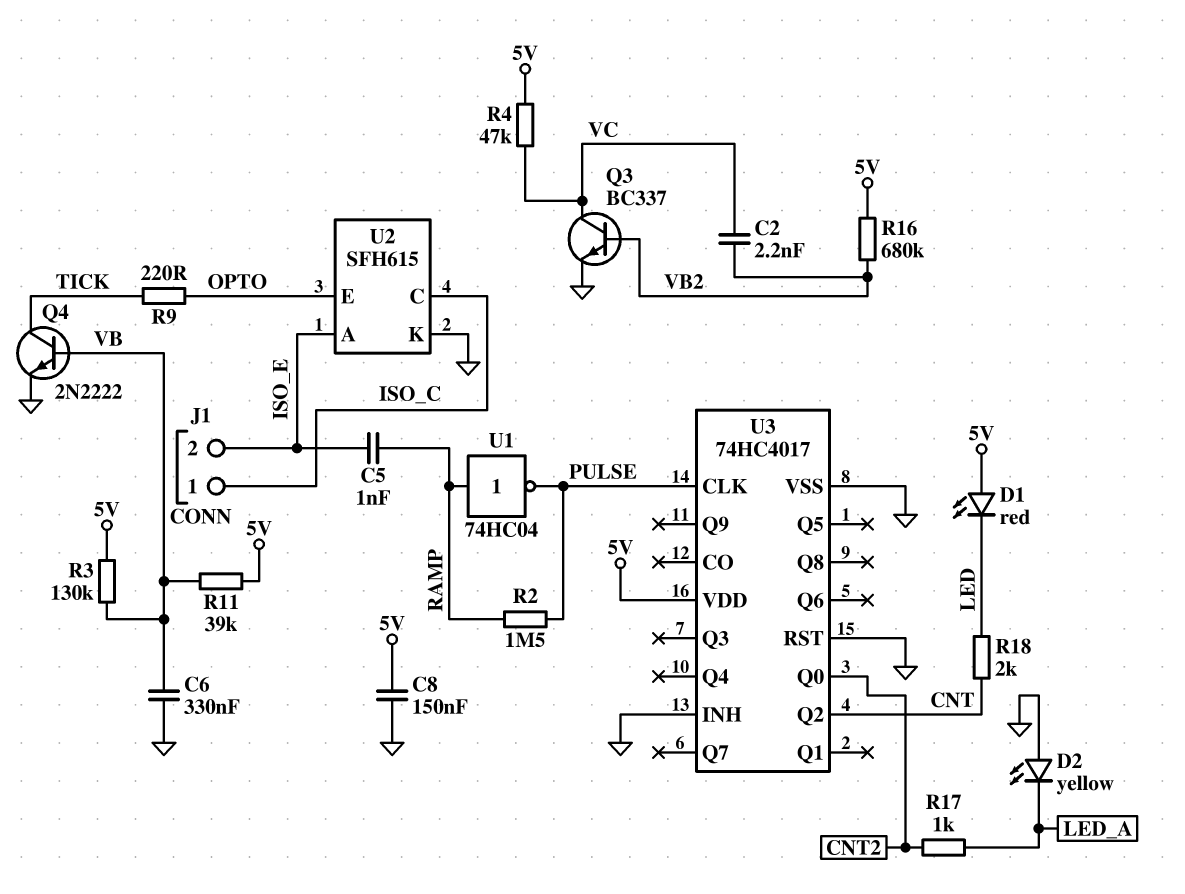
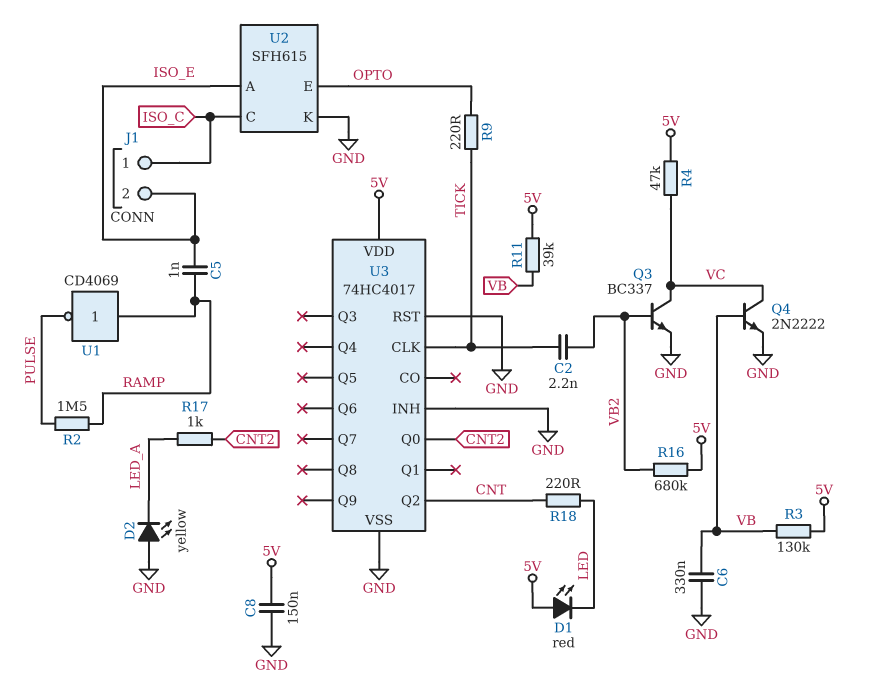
C2: 2.2nF (VB2, VC) -> 2.2nF (TICK, VB2)
Q4: NPN 2N2222 (B VB, C TICK, E GND) -> NPN 2N2222 (B VB, C VC, E GND)
R18: 2k (CNT, LED) -> 220 (CNT, LED)
U1: NOT 74HC04 (in RAMP, out PULSE) -> NOT CD4069 (in RAMP, out PULSE)
U3 pin CLK: PULSE -> TICK

